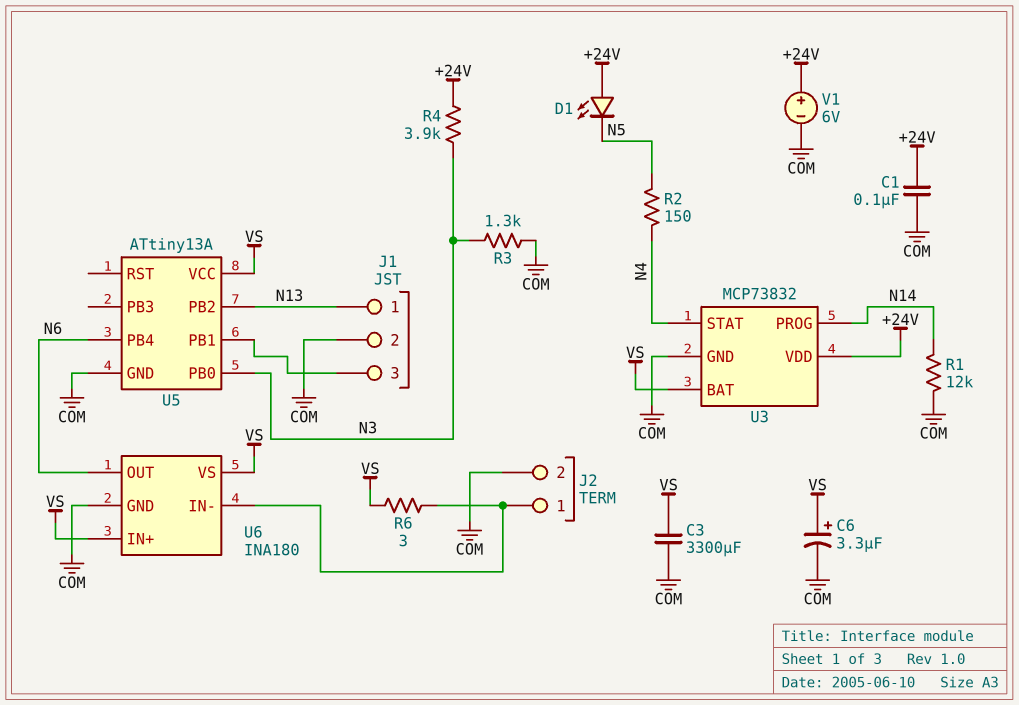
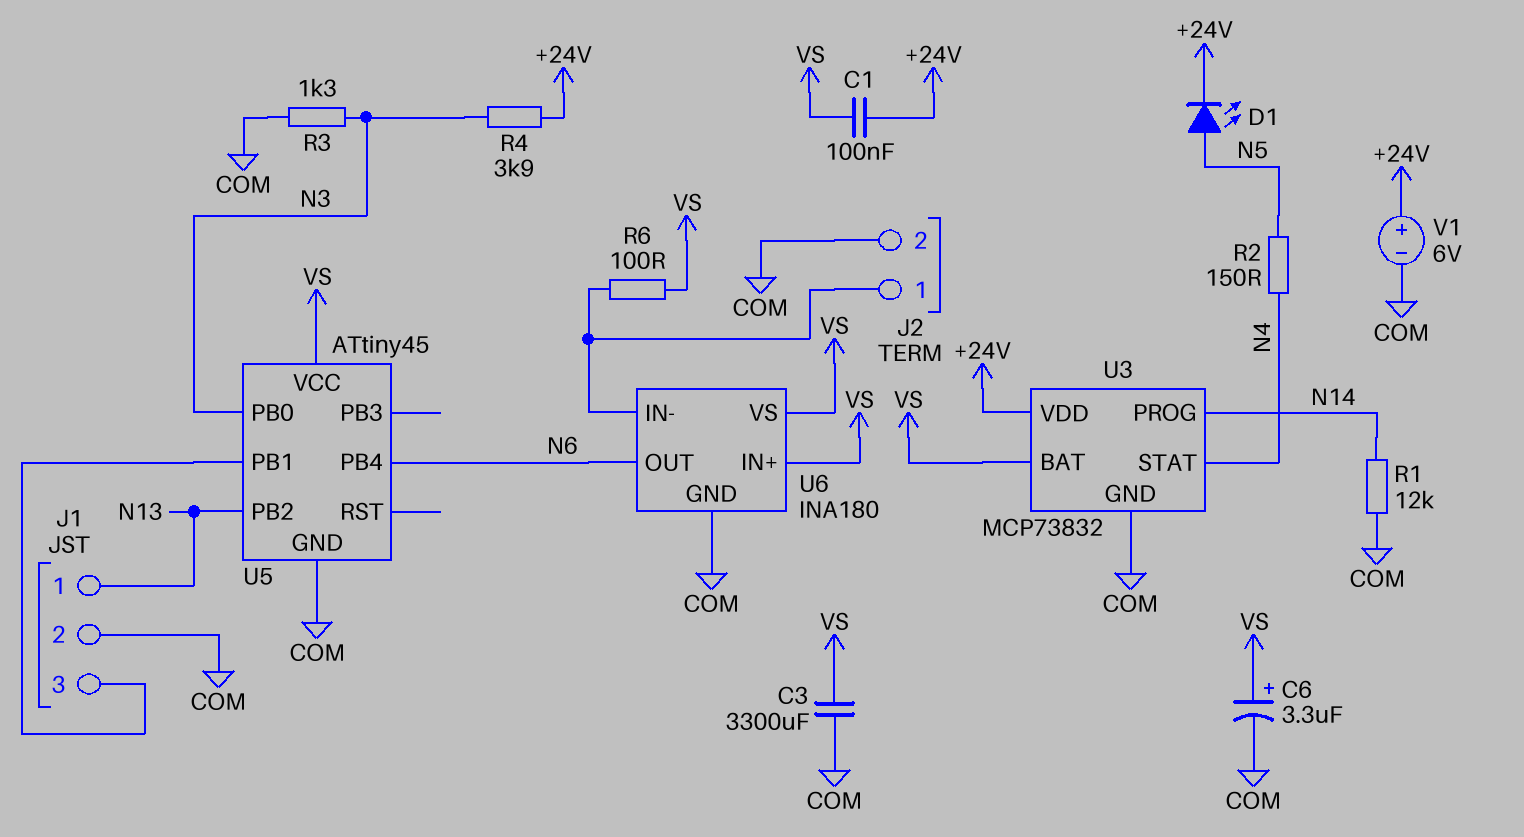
C1: 100nF (+24V, COM) -> 100nF (+24V, VS)
D1: LED (A +24V, K N5) -> LED (A N5, K +24V)
R6: 3 (J2/1, VS) -> 100 (J2/1, VS)
U5: ATtiny13A -> ATtiny45

